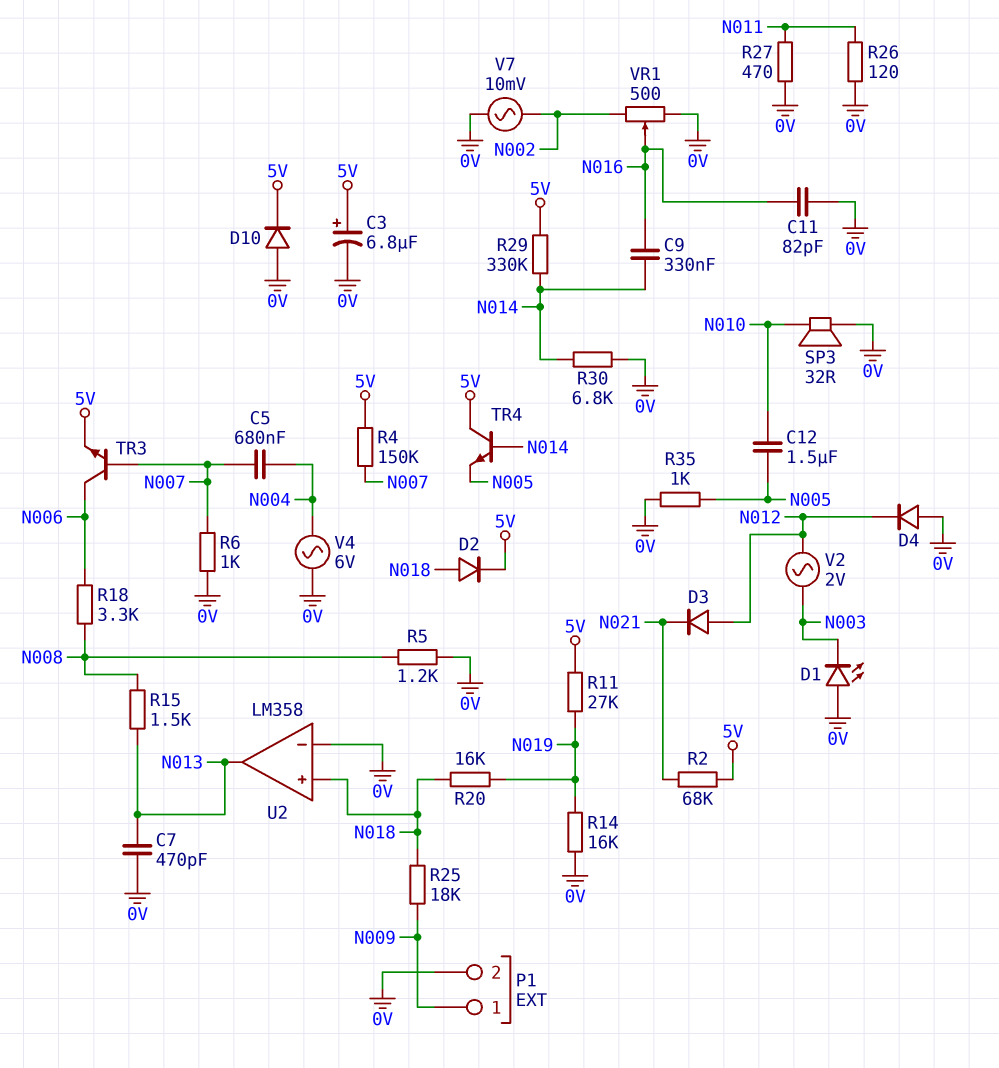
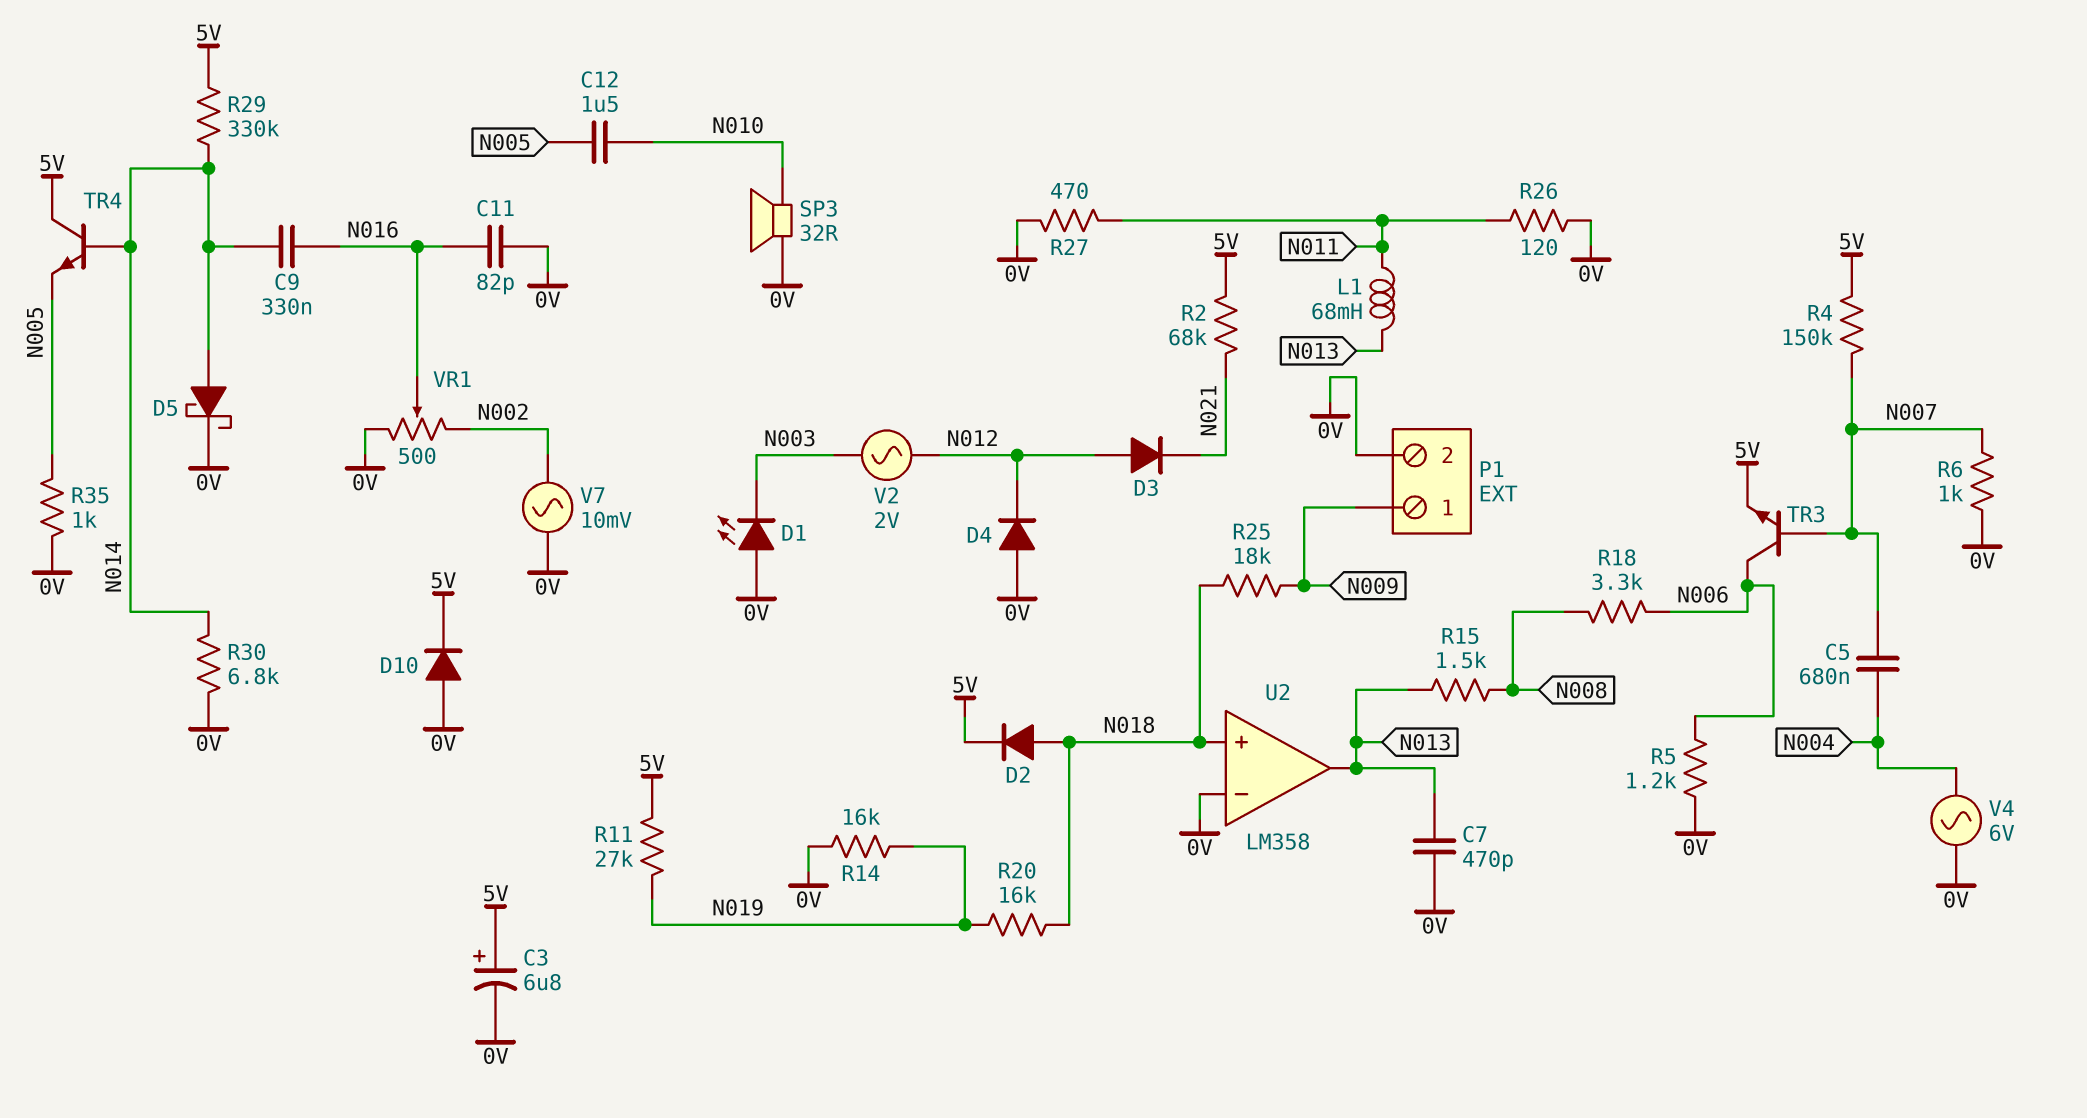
D5: none -> schottky (A N014, K 0V)
L1: none -> 68mH (N011, N013)
R5: 1.2k (0V, N008) -> 1.2k (0V, N006)

